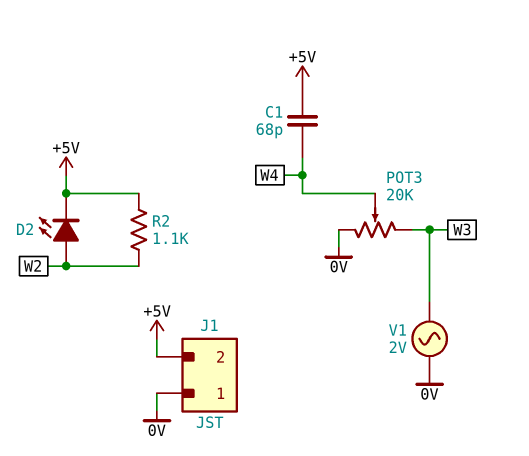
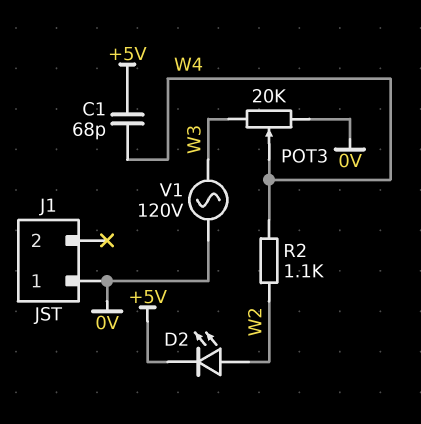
J1 pin 2: +5V -> none
R2: 1.1k (+5V, W2) -> 1.1k (W2, W4)
V1: AC 2V (0V, W3) -> AC 120V (0V, W3)

